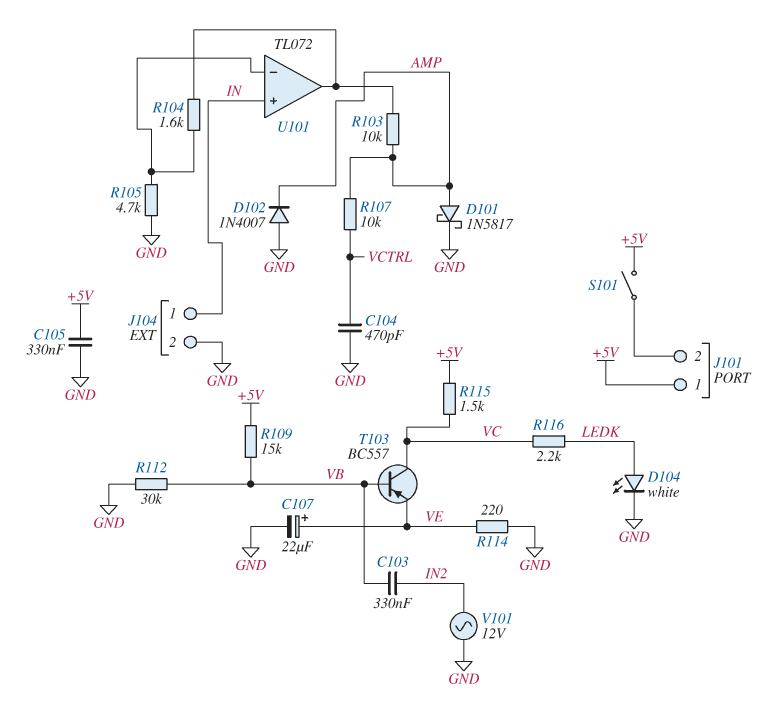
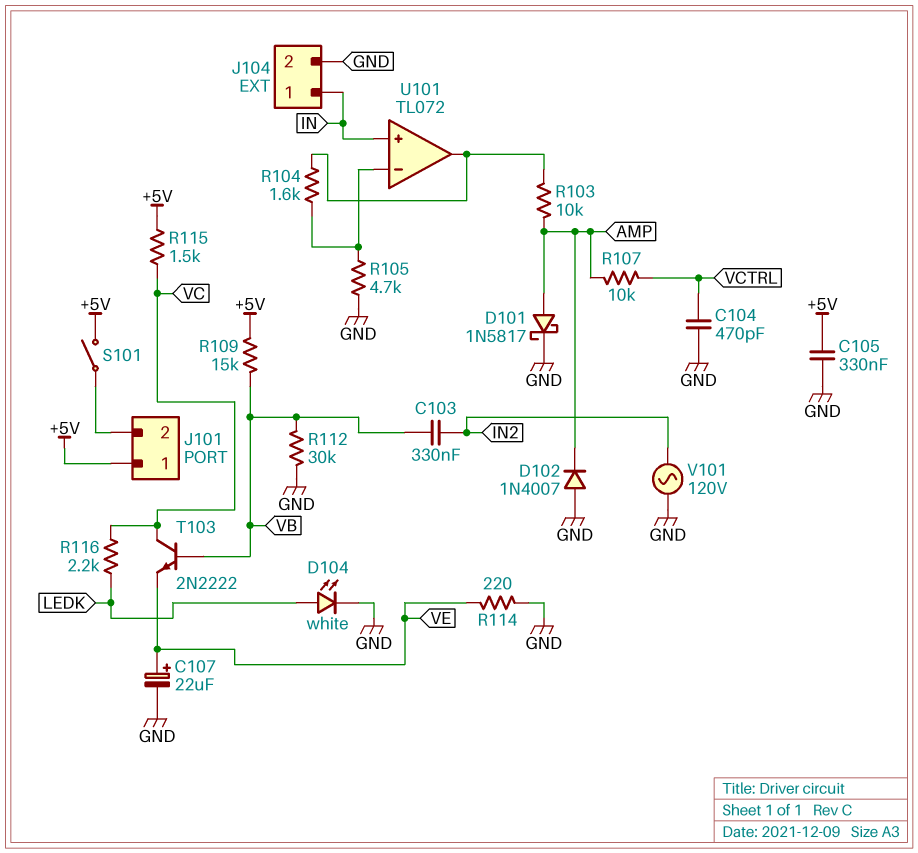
T103: PNP BC557 (B VB, C VC, E VE) -> NPN 2N2222 (B VB, C VC, E VE)
V101: AC 12V (GND, IN2) -> AC 120V (GND, IN2)

